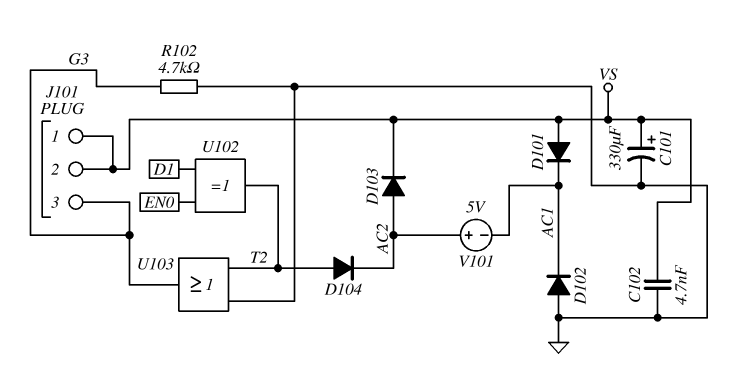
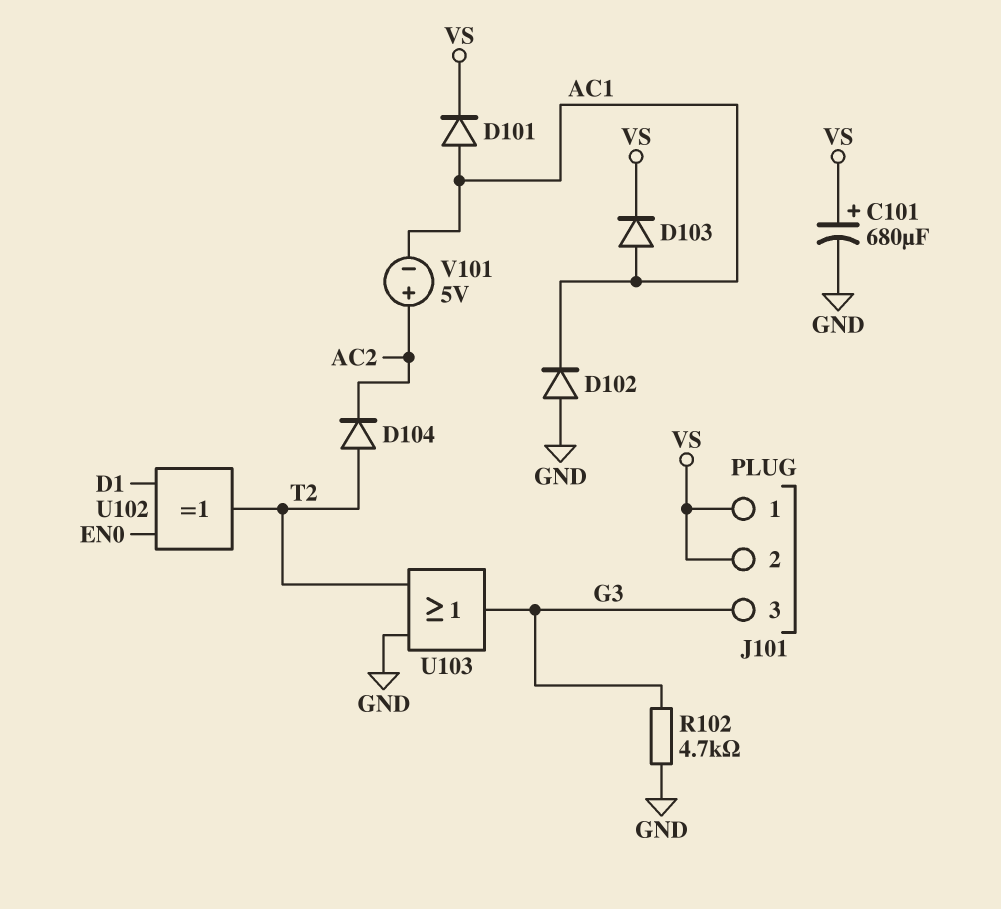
C101: 330uF (plus VS, minus GND) -> 680uF (plus VS, minus GND)
C102: 4.7nF (GND, VS) -> none
D101: diode (A VS, K AC1) -> diode (A AC1, K VS)
D103: diode (A AC2, K VS) -> diode (A AC1, K VS)

